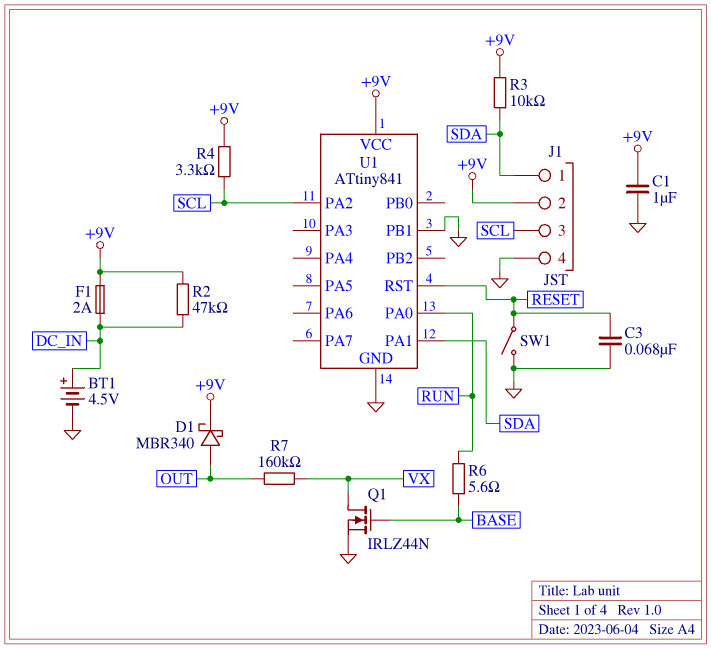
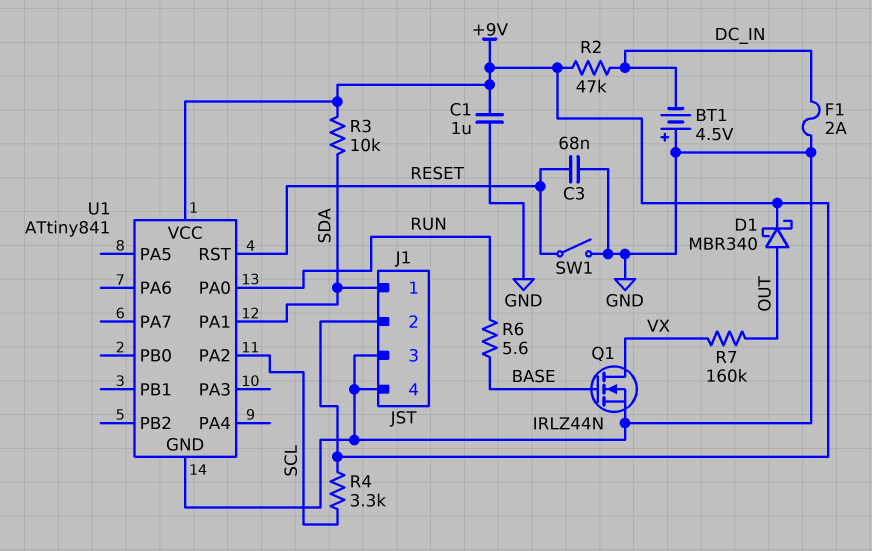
BT1: 4.5V (plus DC_IN, minus GND) -> 4.5V (plus GND, minus DC_IN)
F1: 2A (+9V, DC_IN) -> 2A (DC_IN, GND)
J1 pin 3: SCL -> GND
U1 pin PB1: GND -> none

